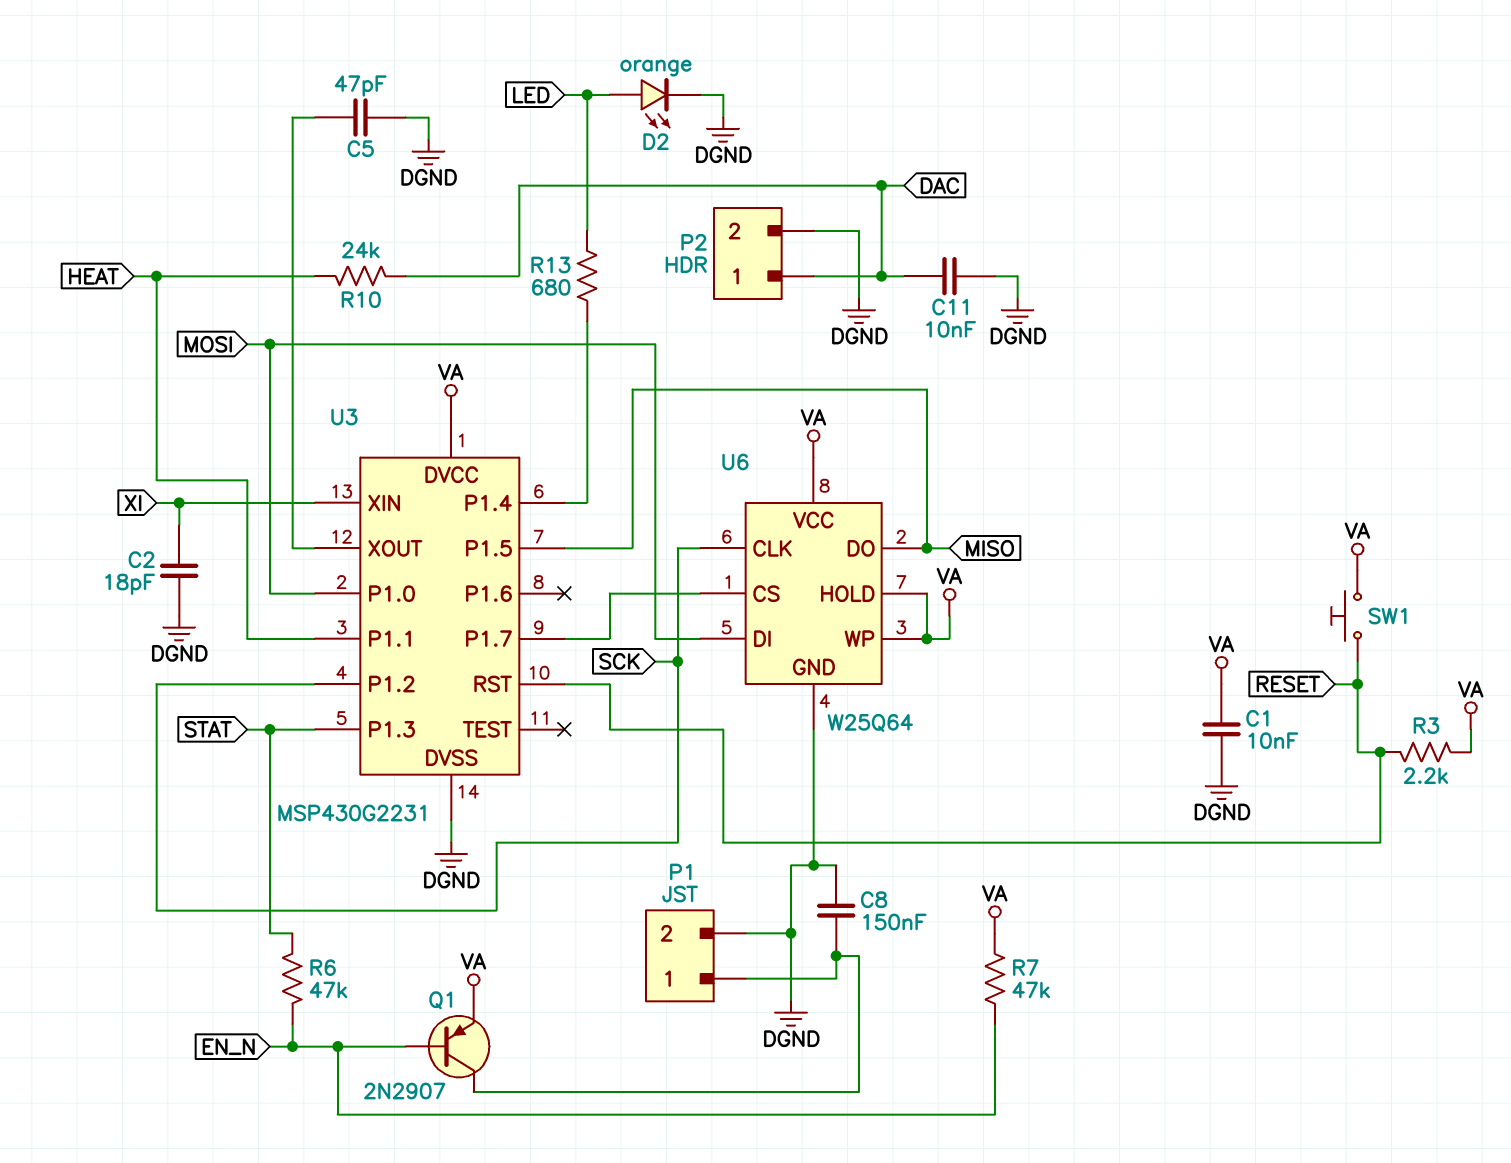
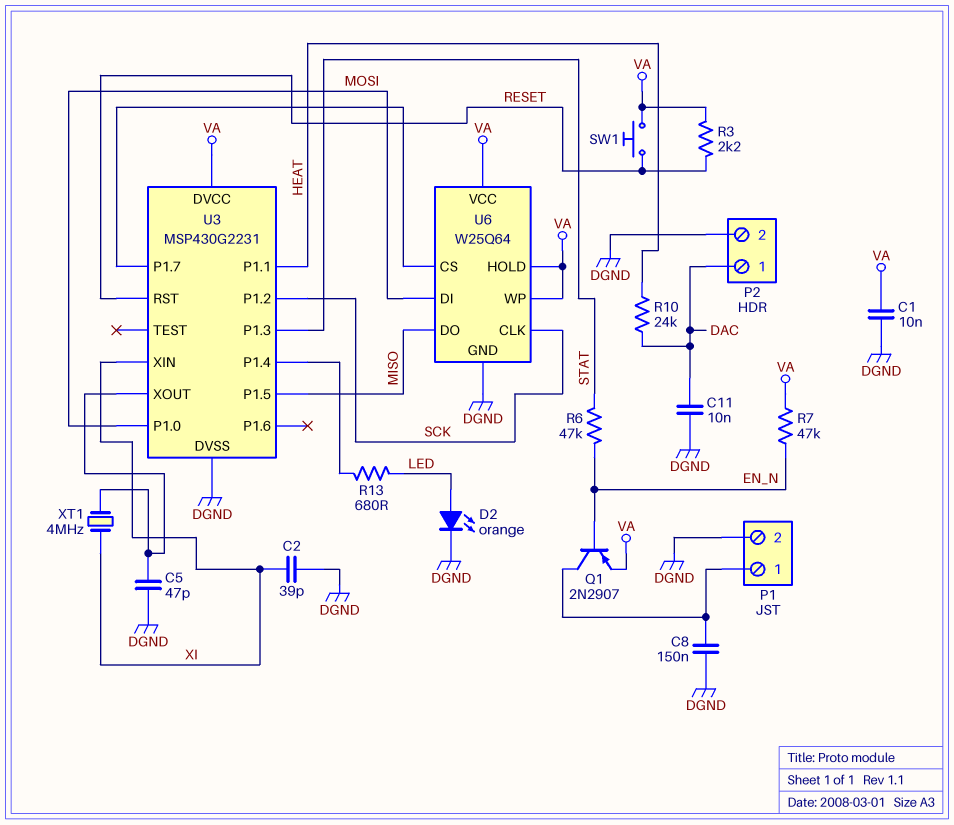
C2: 18pF (DGND, XI) -> 39pF (DGND, XI)
XT1: none -> 4MHz (U3/XOUT, XI)

